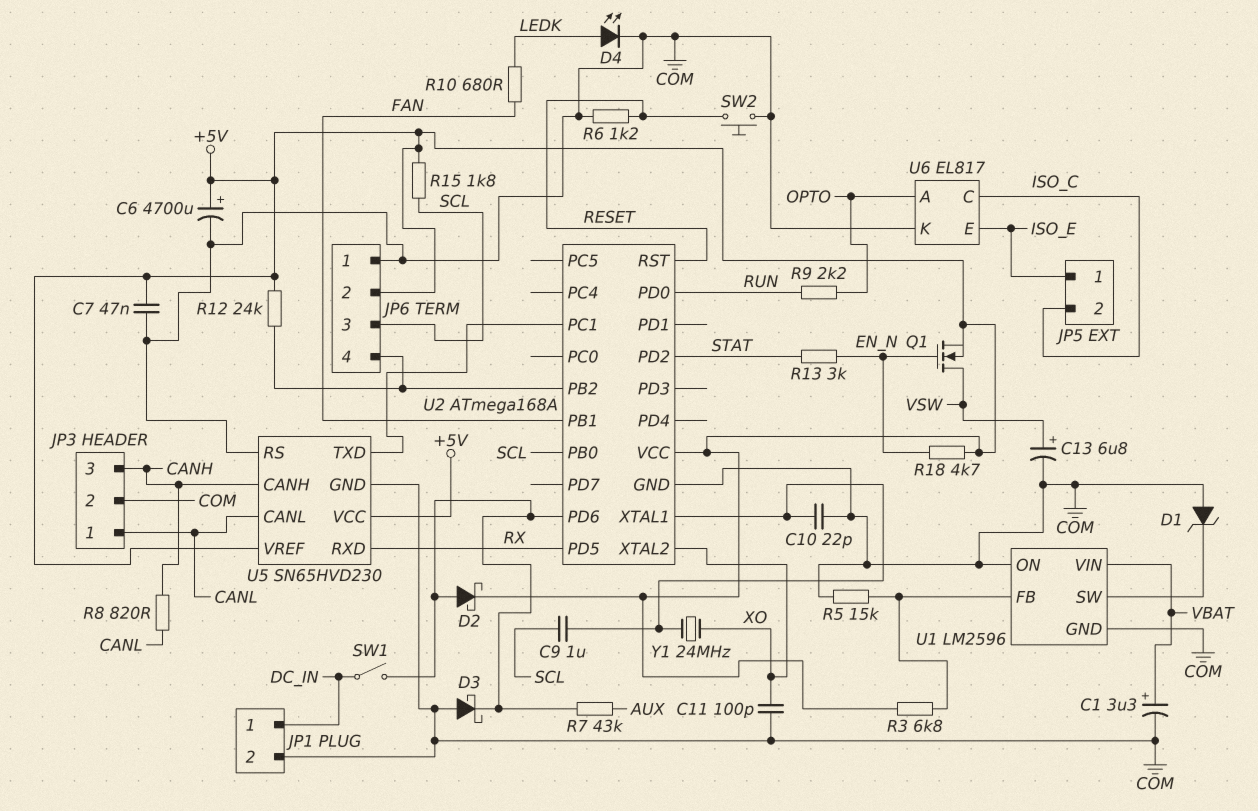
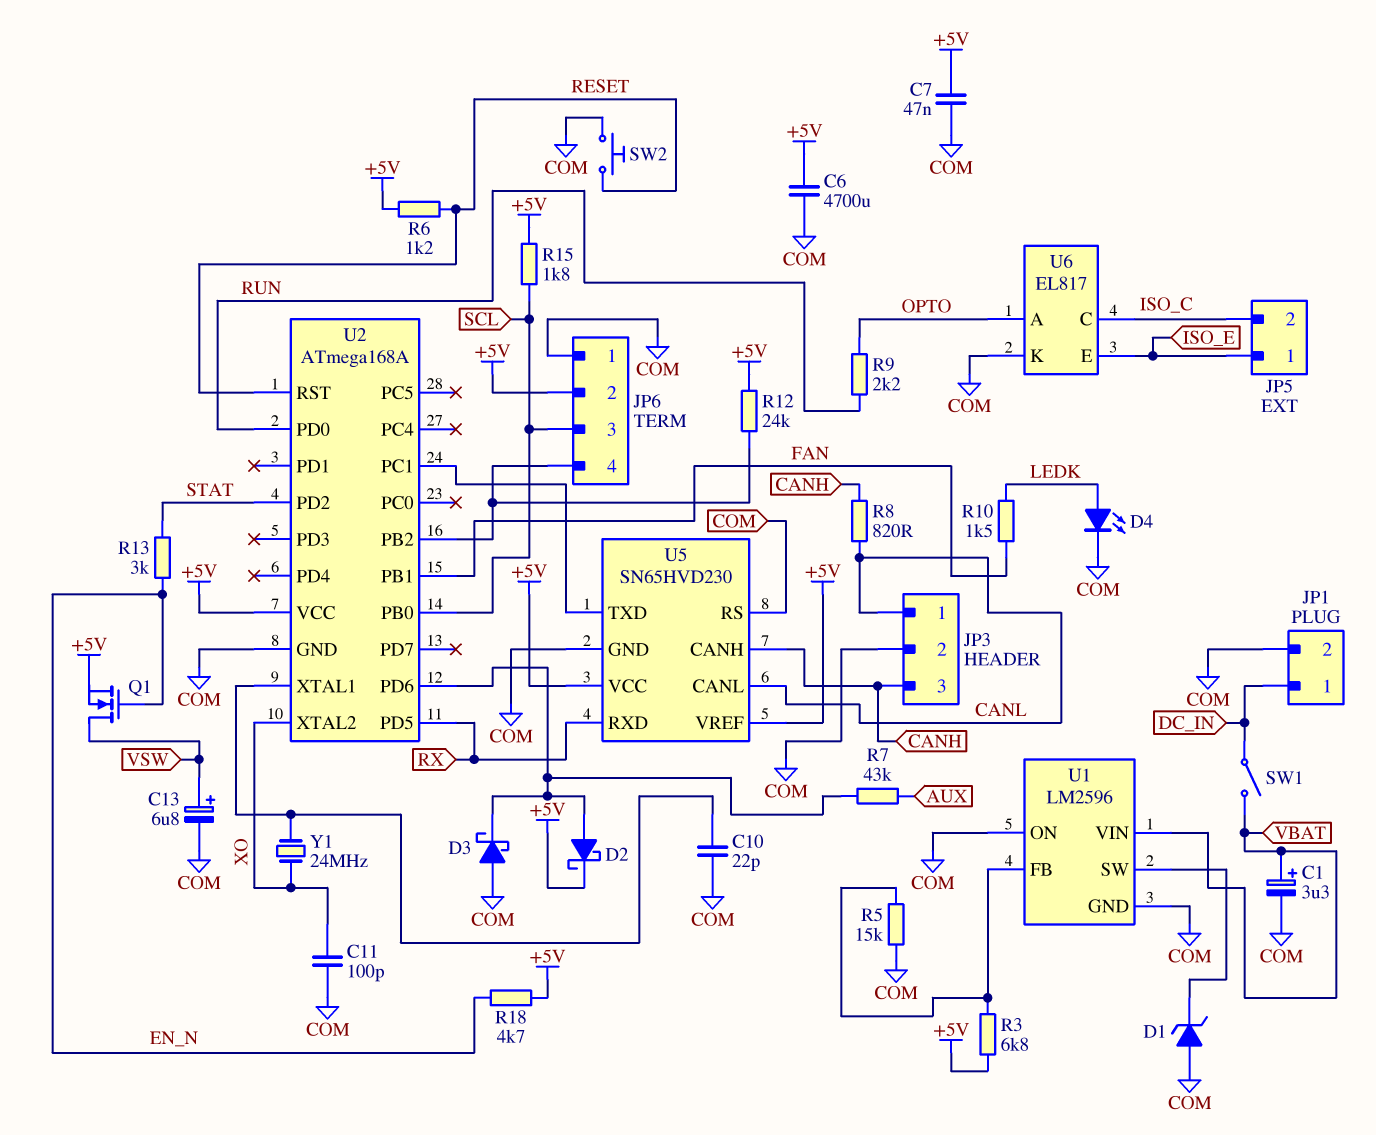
C6: 4700uF (plus +5V, minus COM) -> 4700uF (+5V, COM)
C9: 1uF (SCL, U2/XTAL1) -> none
R6: 1.2k (COM, RESET) -> 1.2k (+5V, RESET)
R10: 680 (FAN, LEDK) -> 1.5k (FAN, LEDK)
SW1: switch (DC_IN, U2/PD6) -> switch (DC_IN, VBAT)

